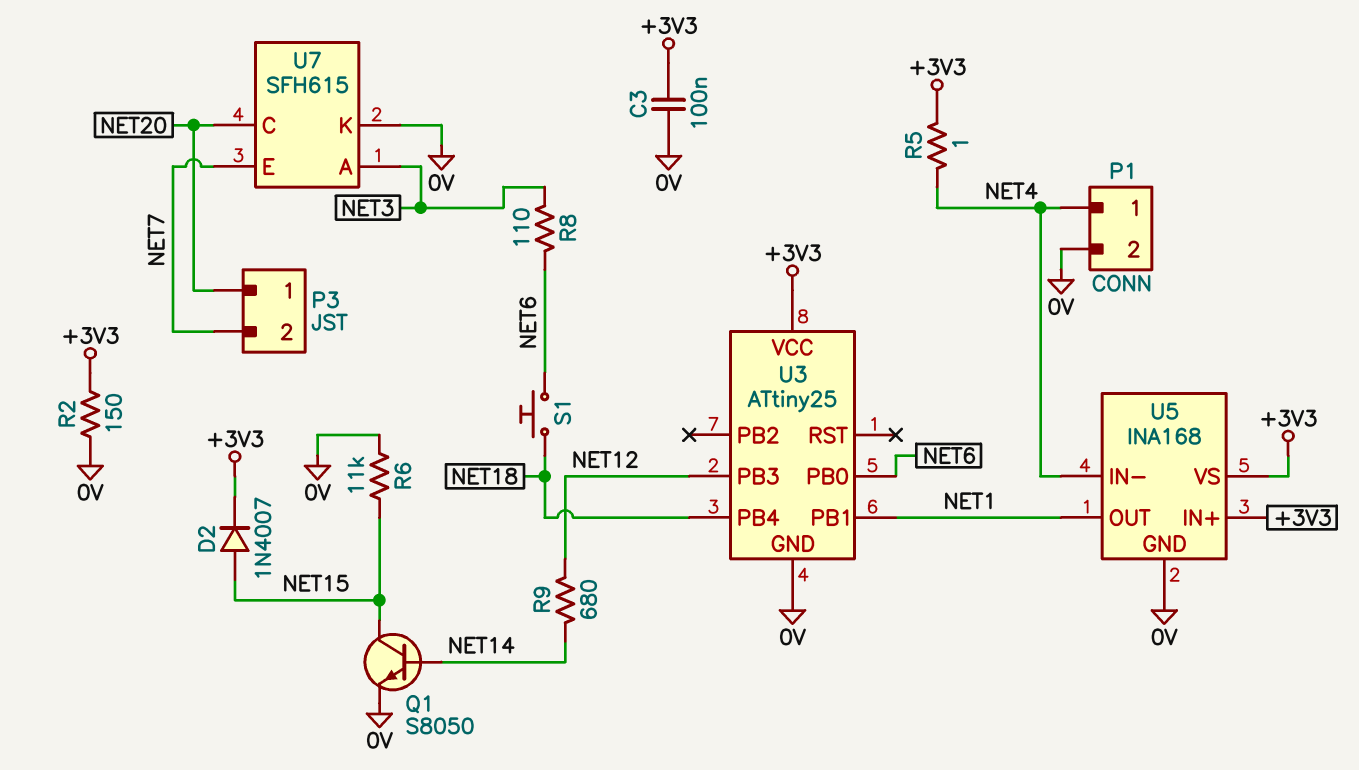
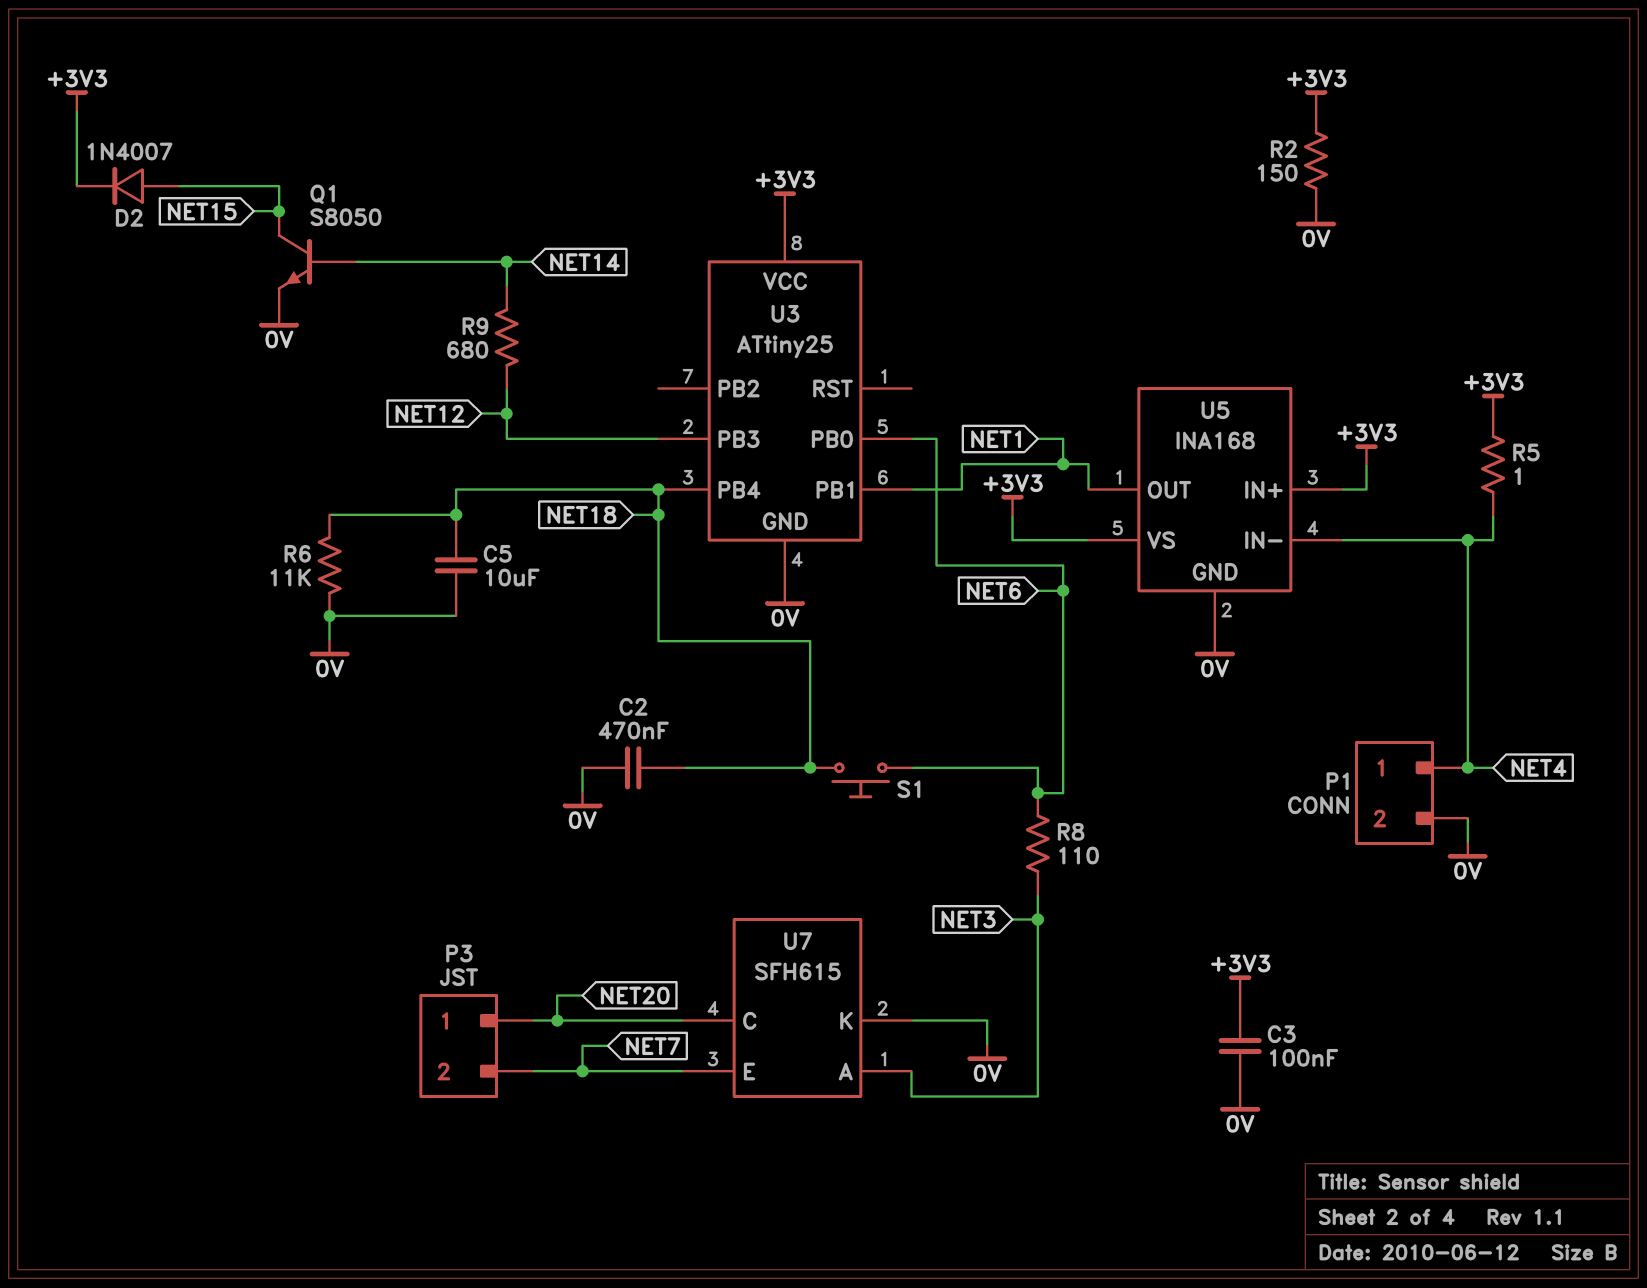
C2: none -> 470nF (0V, NET18)
C5: none -> 10uF (0V, NET18)
R6: 11k (0V, NET15) -> 11k (0V, NET18)

